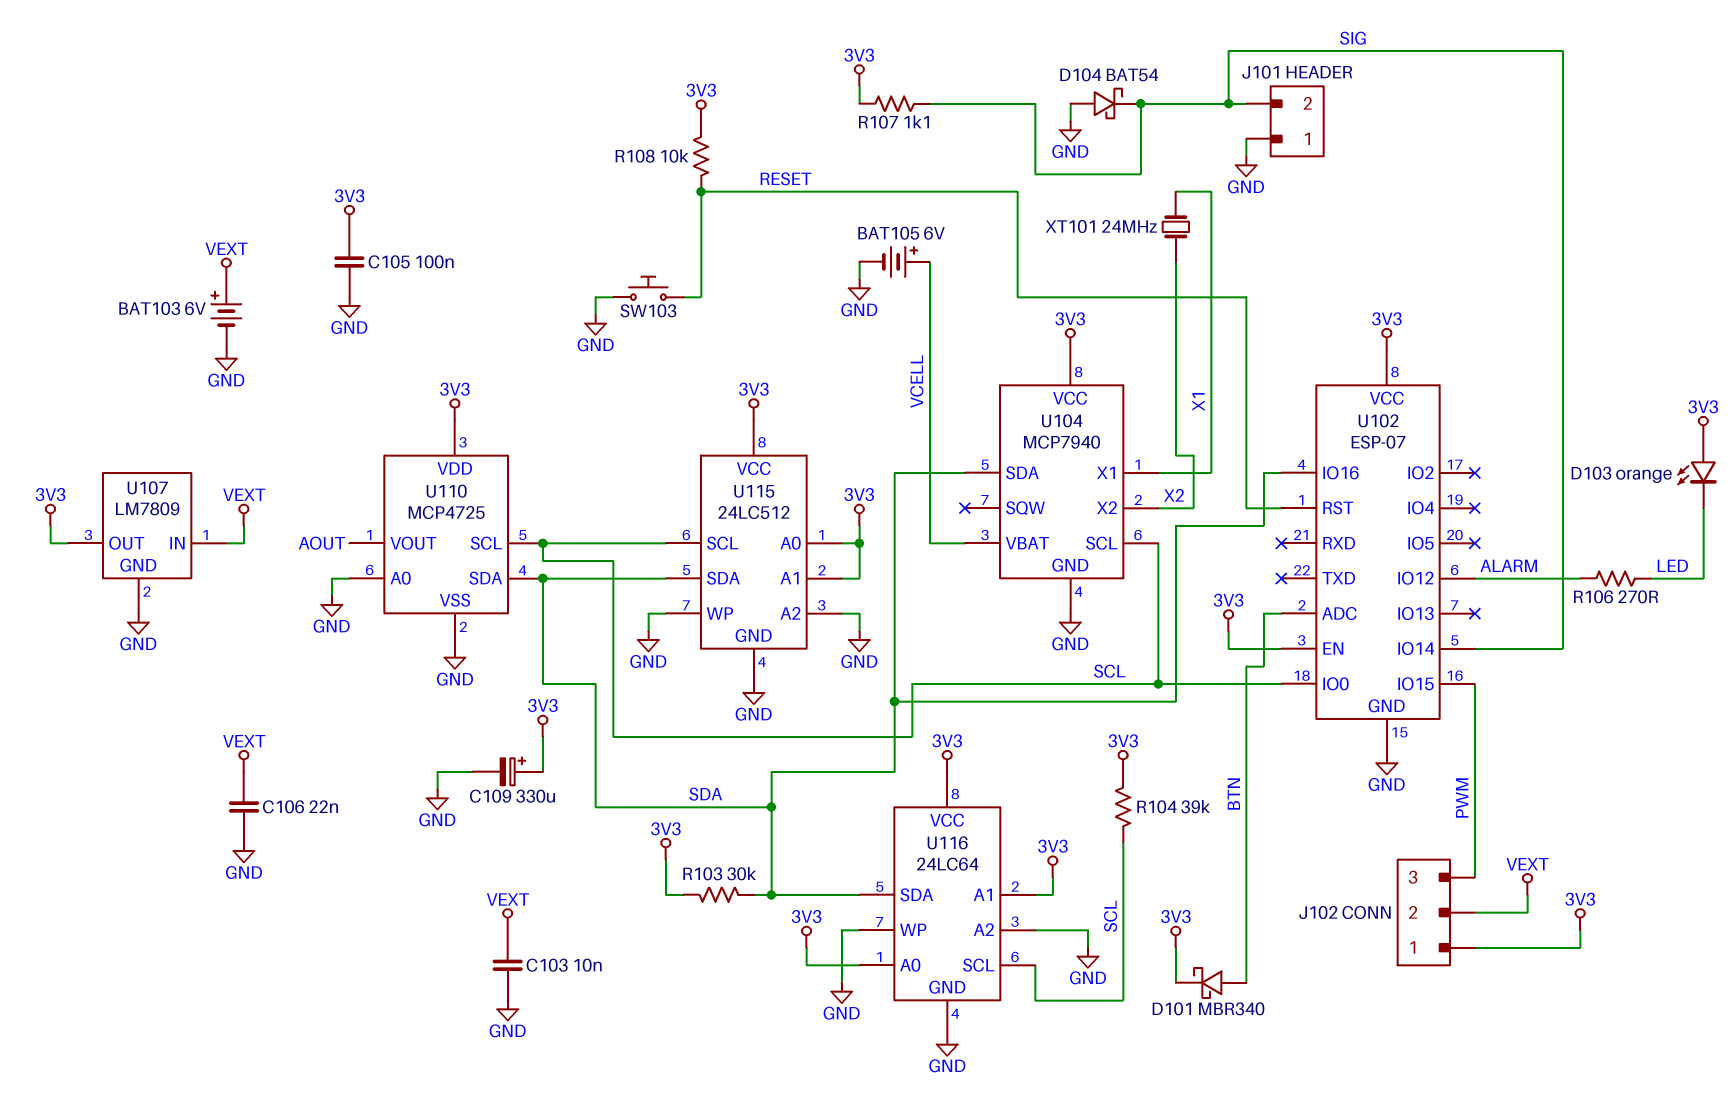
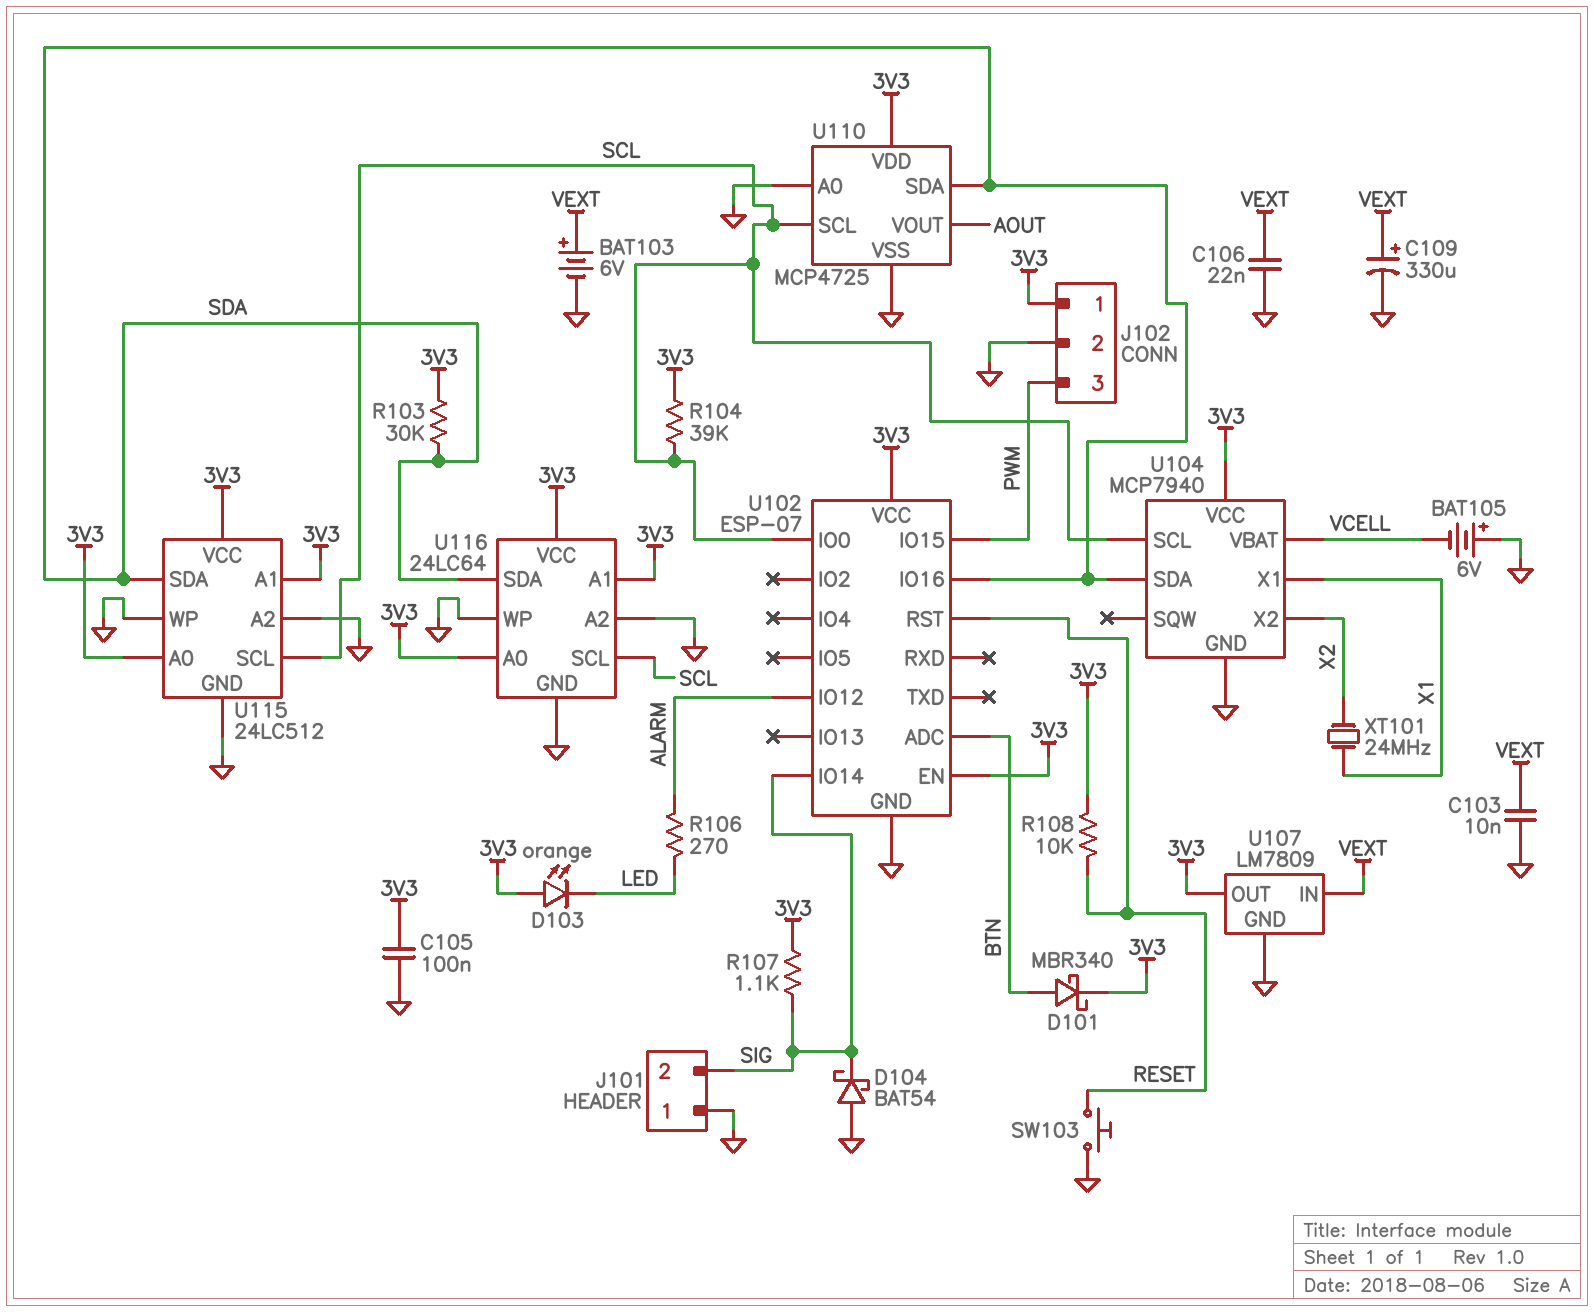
BAT105: 6V (plus VCELL, minus GND) -> 6V (plus GND, minus VCELL)
C109: 330uF (plus 3V3, minus GND) -> 330uF (plus VEXT, minus GND)
J102 pin 2: VEXT -> GND

